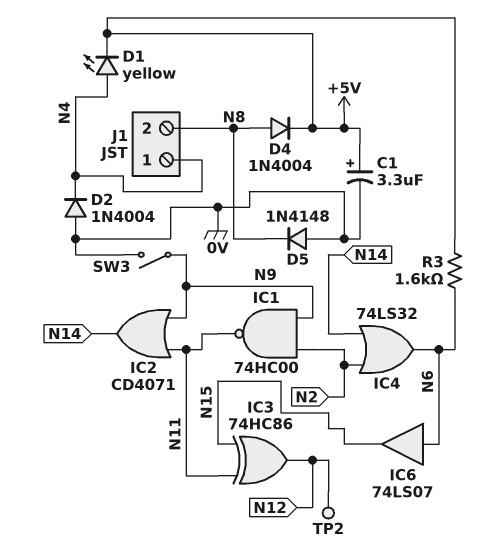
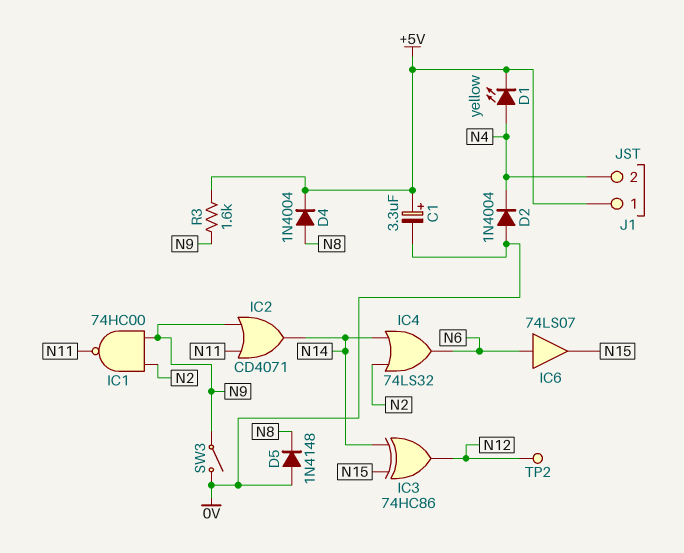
IC3: XOR 74HC86 (in N11, in N15, out N12) -> XOR 74HC86 (in N14, in N15, out N12)
J1 pin 1: N4 -> +5V
J1 pin 2: N8 -> N4
R3: 1.6k (+5V, N6) -> 1.6k (+5V, N9)

